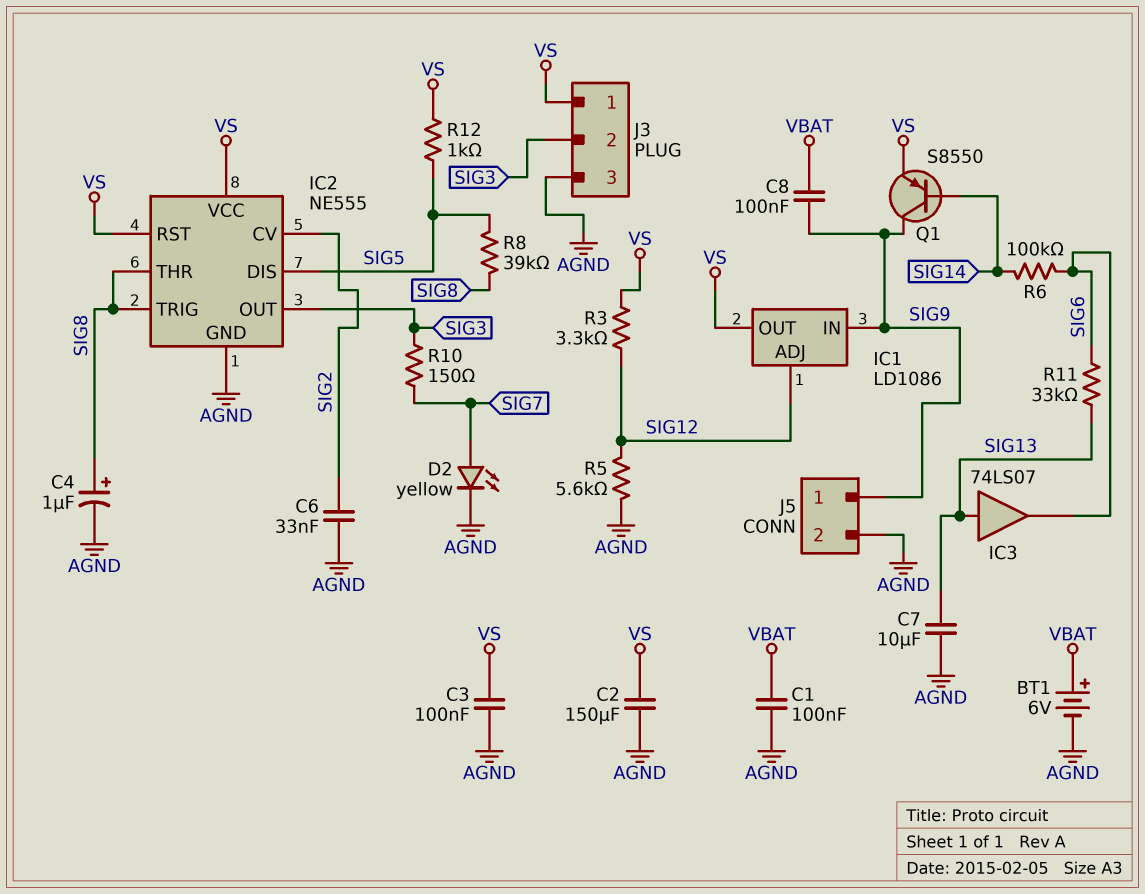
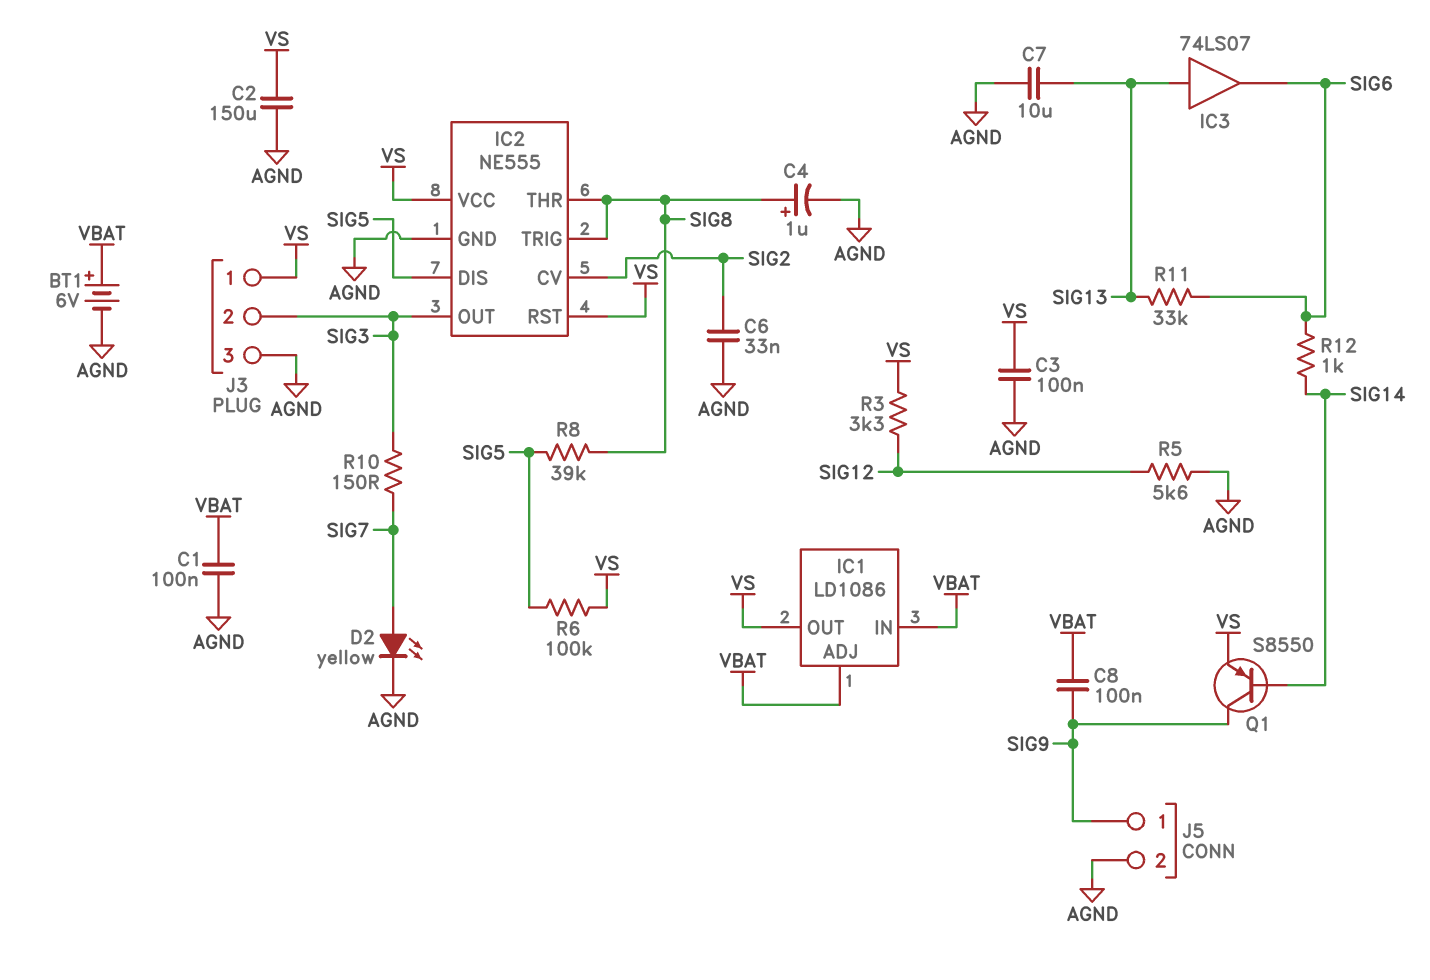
IC1 pin ADJ: SIG12 -> VBAT
IC1 pin IN: SIG9 -> VBAT
R6: 100k (SIG6, SIG14) -> 100k (SIG5, VS)
R12: 1k (SIG5, VS) -> 1k (SIG6, SIG14)

